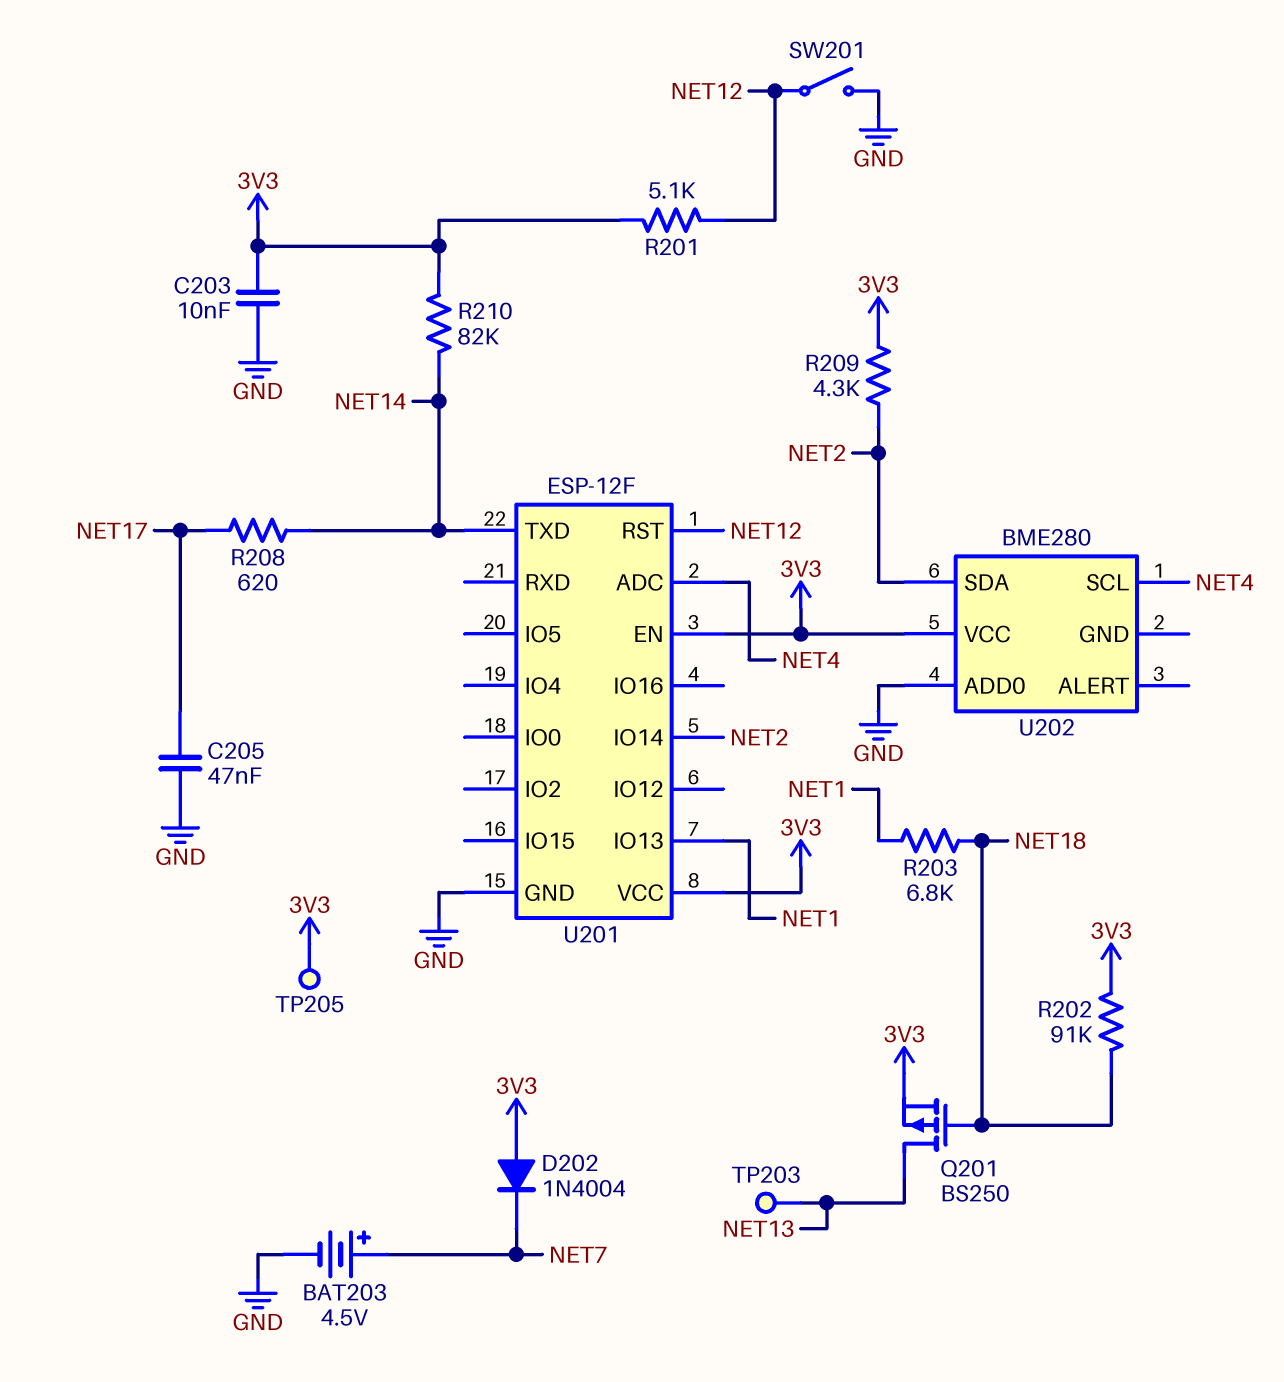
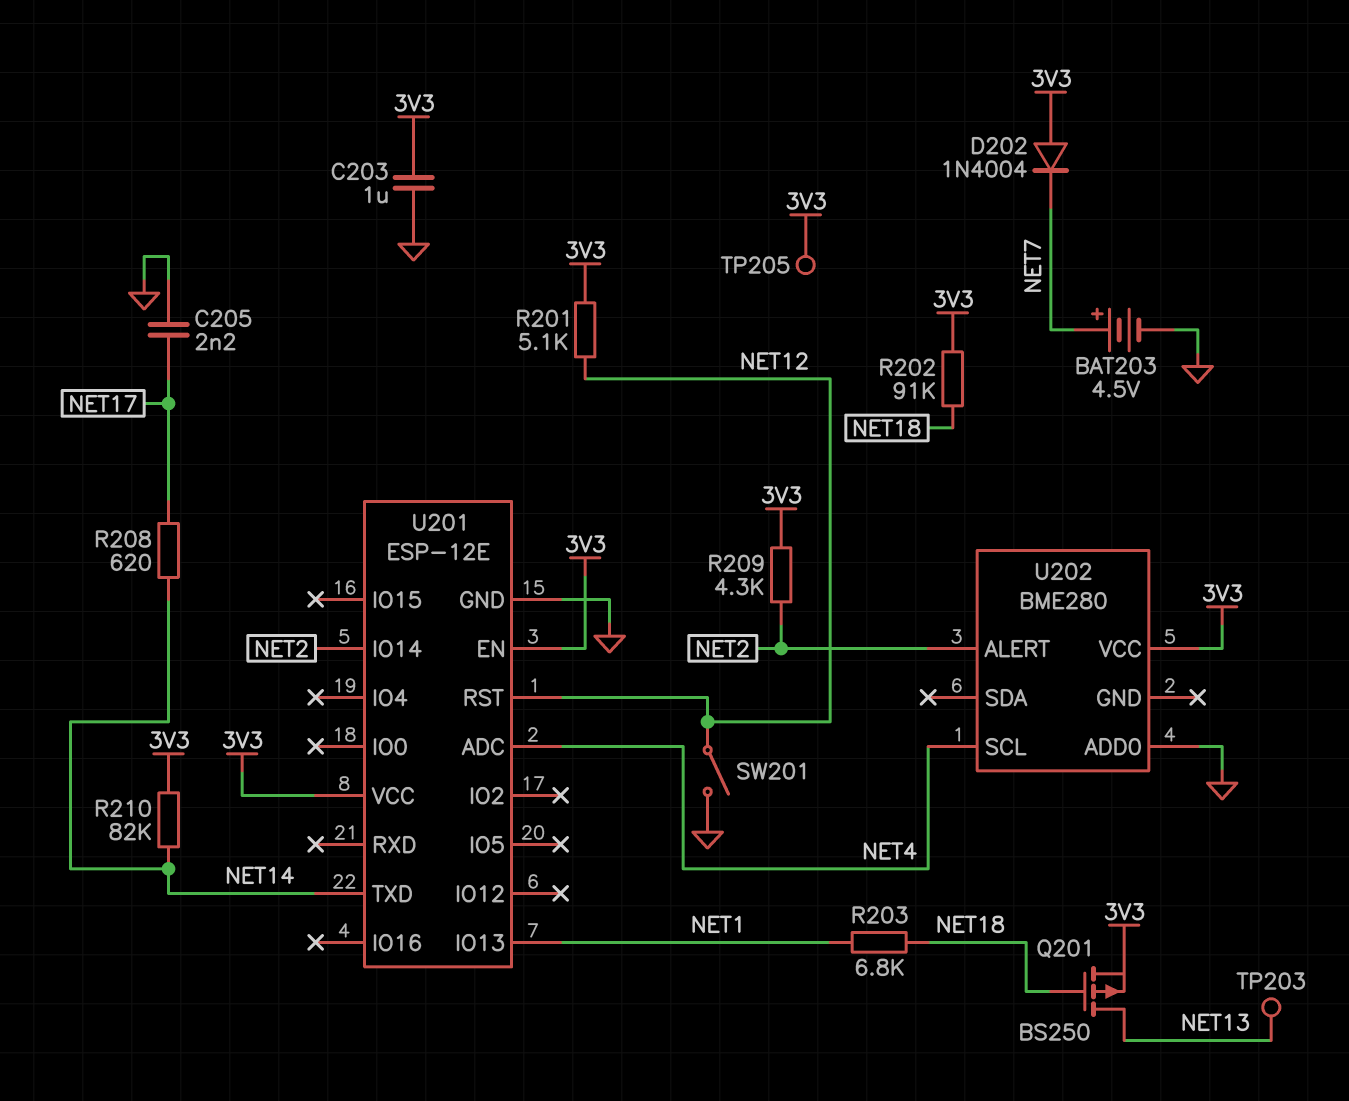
C203: 10nF (3V3, GND) -> 1uF (3V3, GND)
C205: 47nF (GND, NET17) -> 2.2nF (GND, NET17)
U201: ESP-12F -> ESP-12E
U202 pin ALERT: none -> NET2
U202 pin SDA: NET2 -> none

